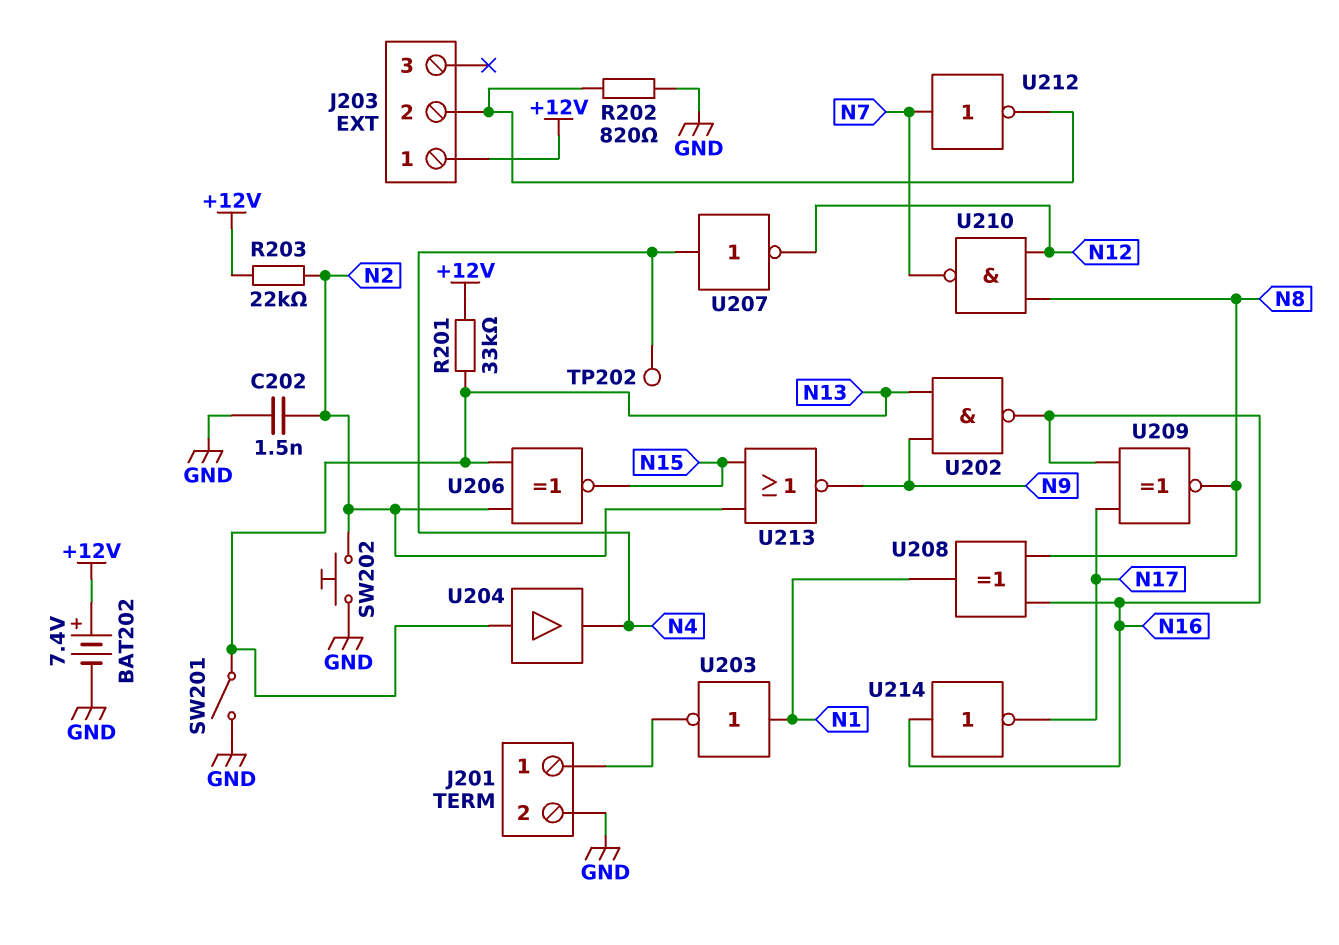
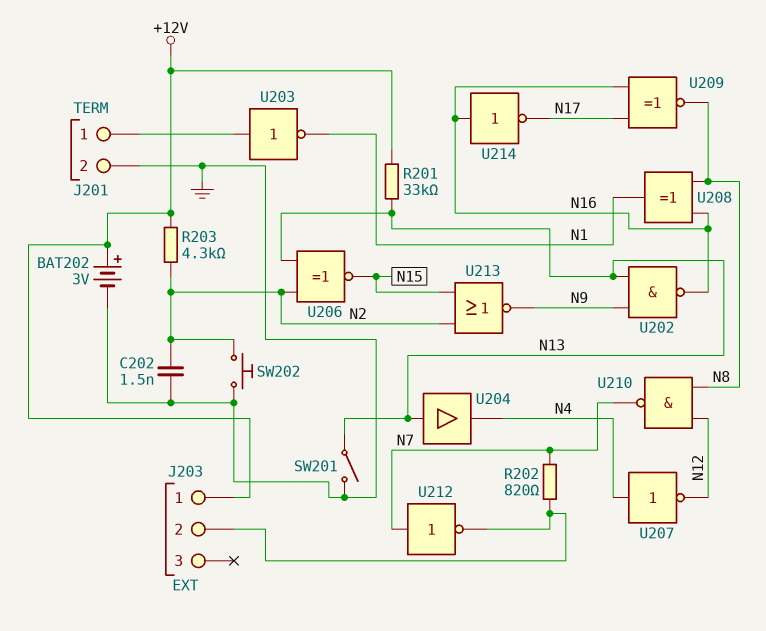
BAT202: 7.4V (plus +12V, minus GND) -> 3V (plus +12V, minus GND)
R202: 820 (GND, J203/2) -> 820 (J203/2, N7)
R203: 22k (+12V, N2) -> 4.3k (+12V, N2)
TP202: test point (N4) -> none
U203: NOT (in N1, out J201/1) -> NOT (in J201/1, out N1)

